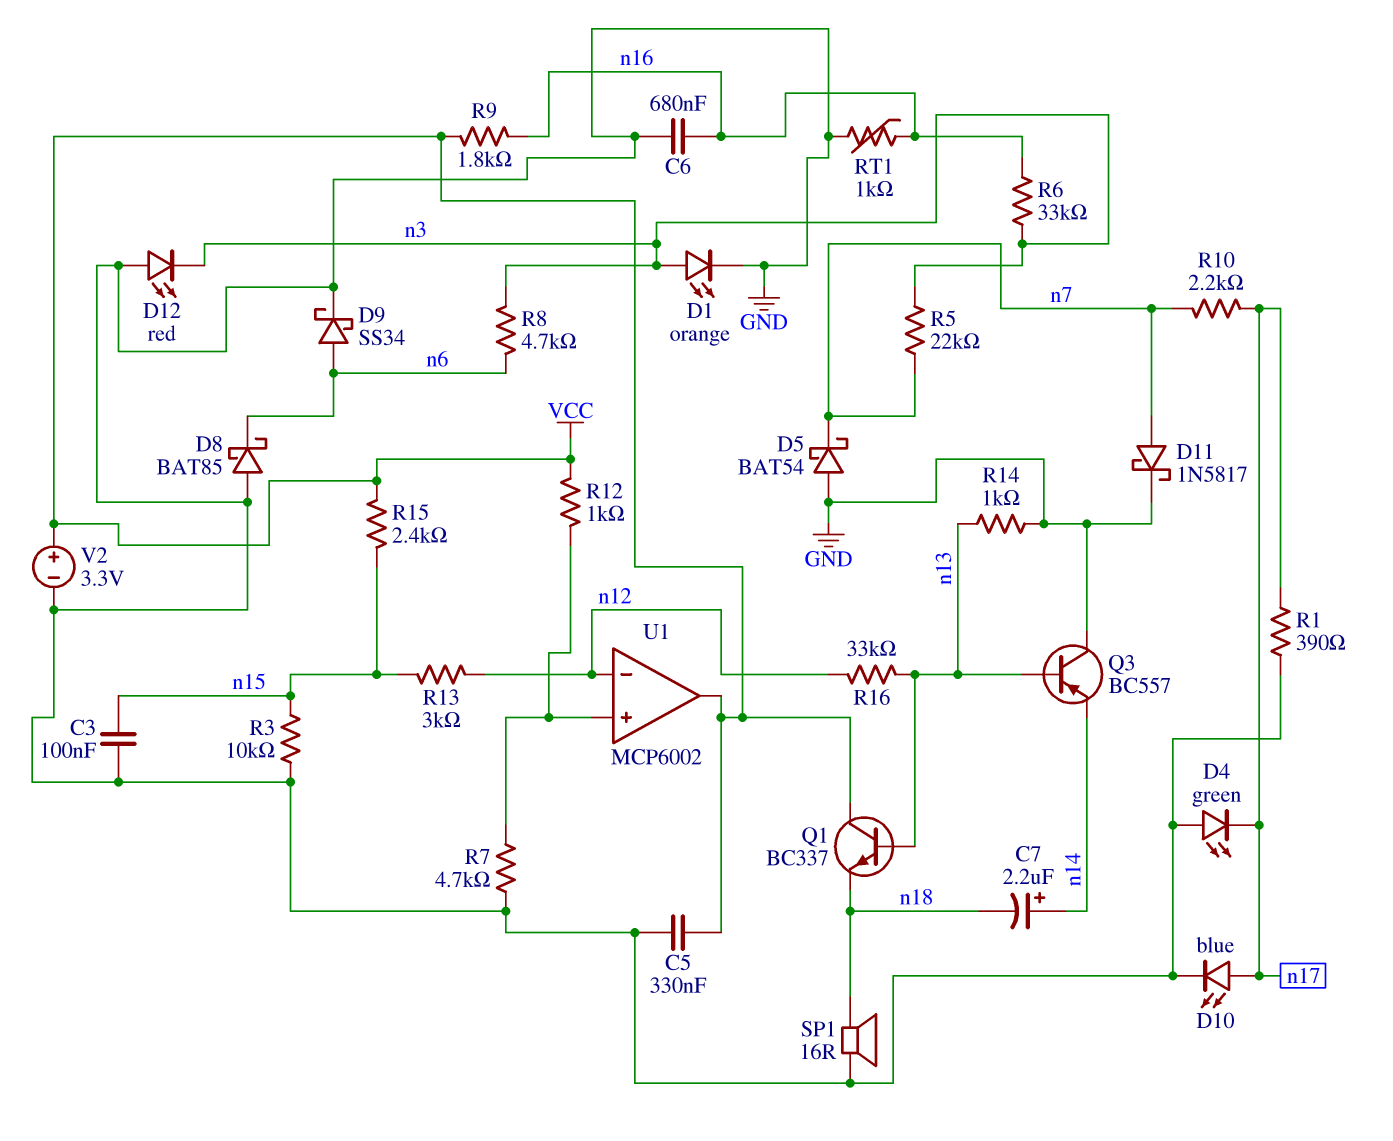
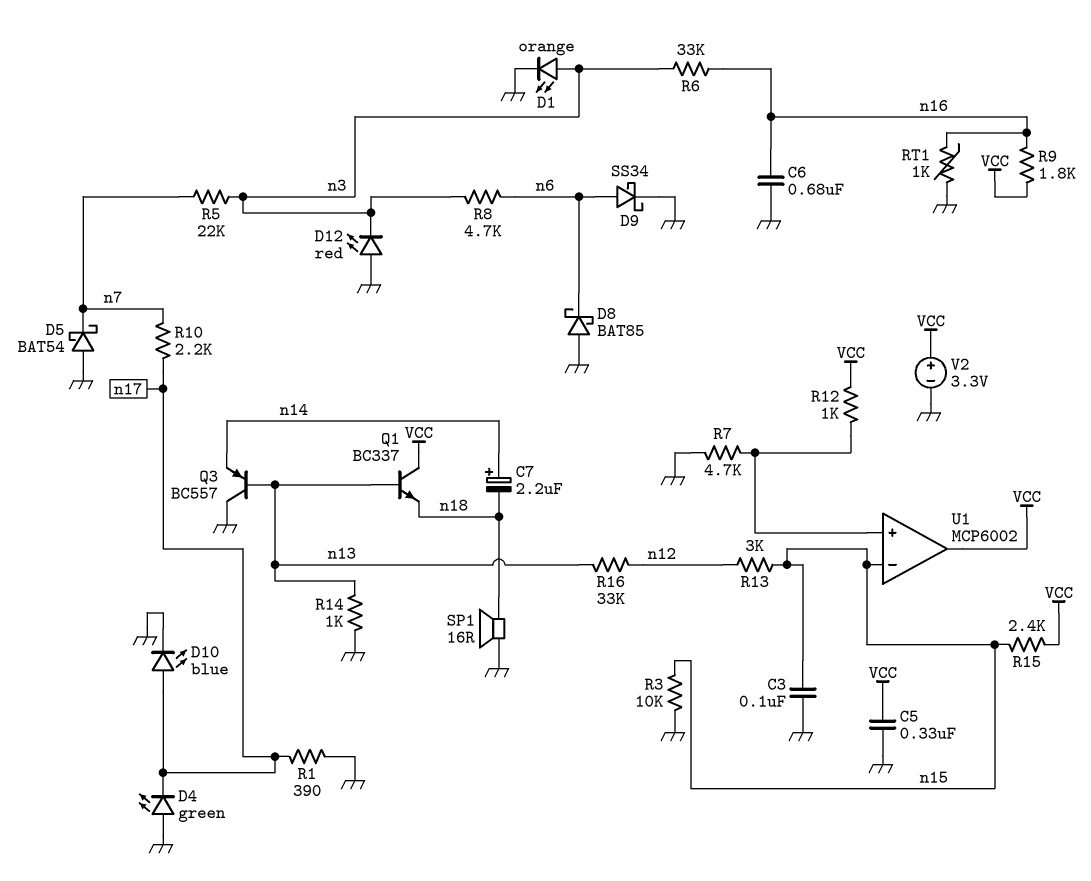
D11: schottky 1N5817 (A n7, K GND) -> none
U1 pin in-: n12 -> n15

